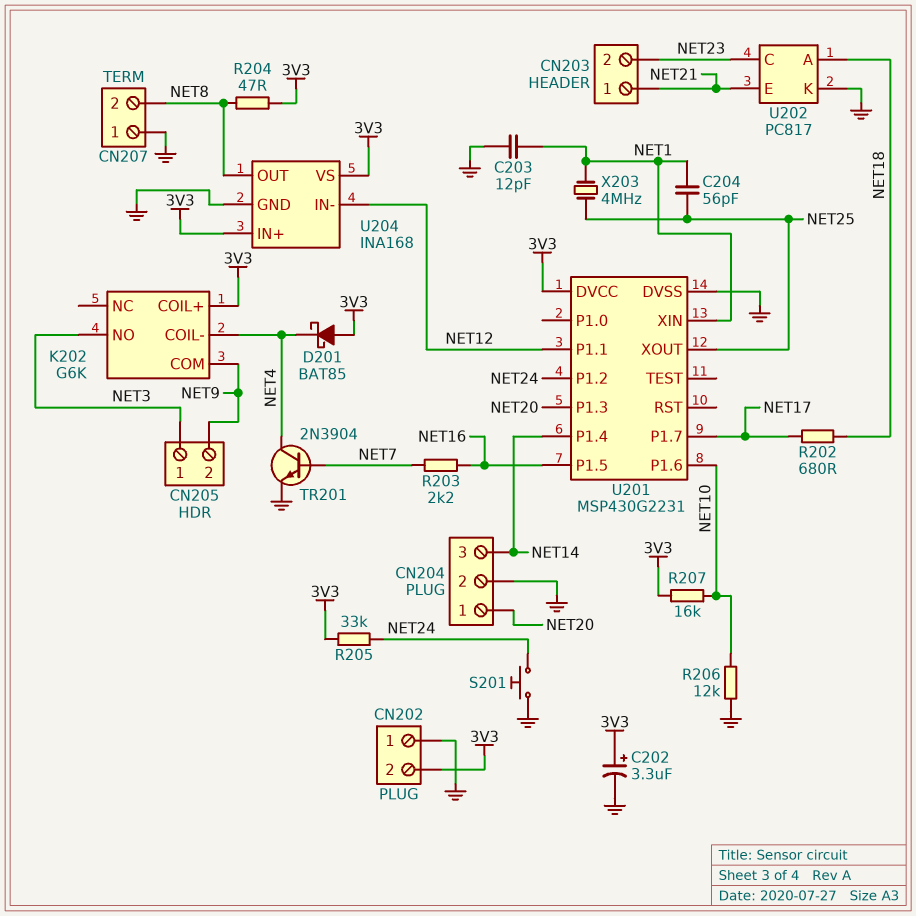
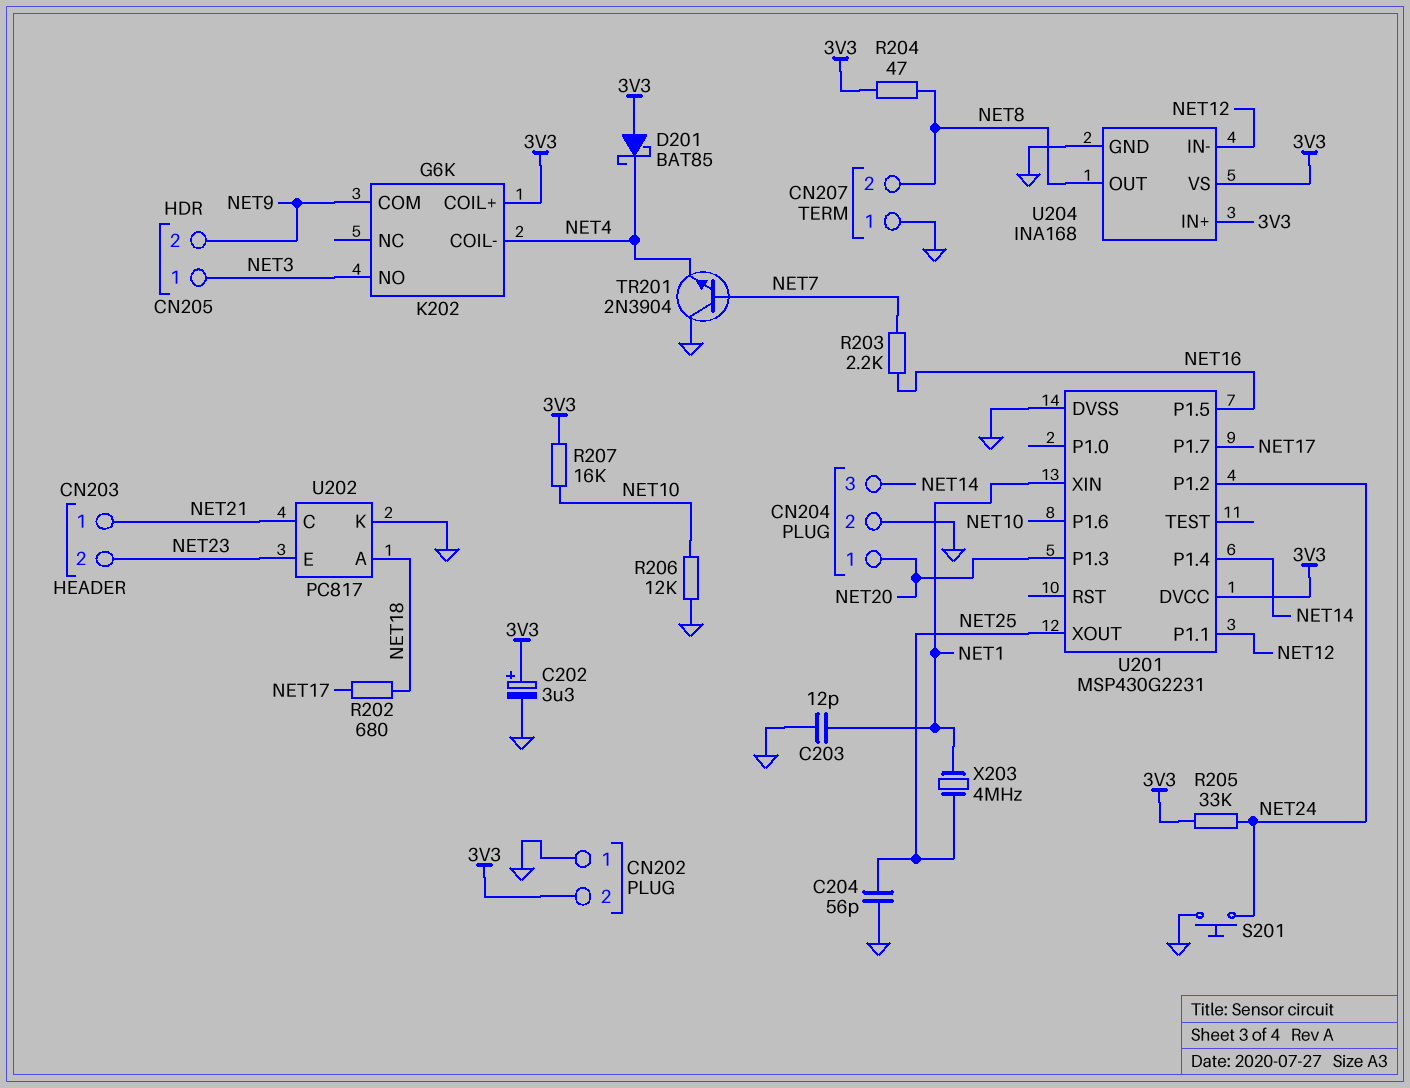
C204: 56pF (NET1, NET25) -> 56pF (GND, NET25)
TR201: NPN 2N3904 (B NET7, C NET4, E GND) -> NPN 2N3904 (B NET7, C GND, E NET4)
U202 pin C: NET23 -> NET21
U202 pin E: NET21 -> NET23

